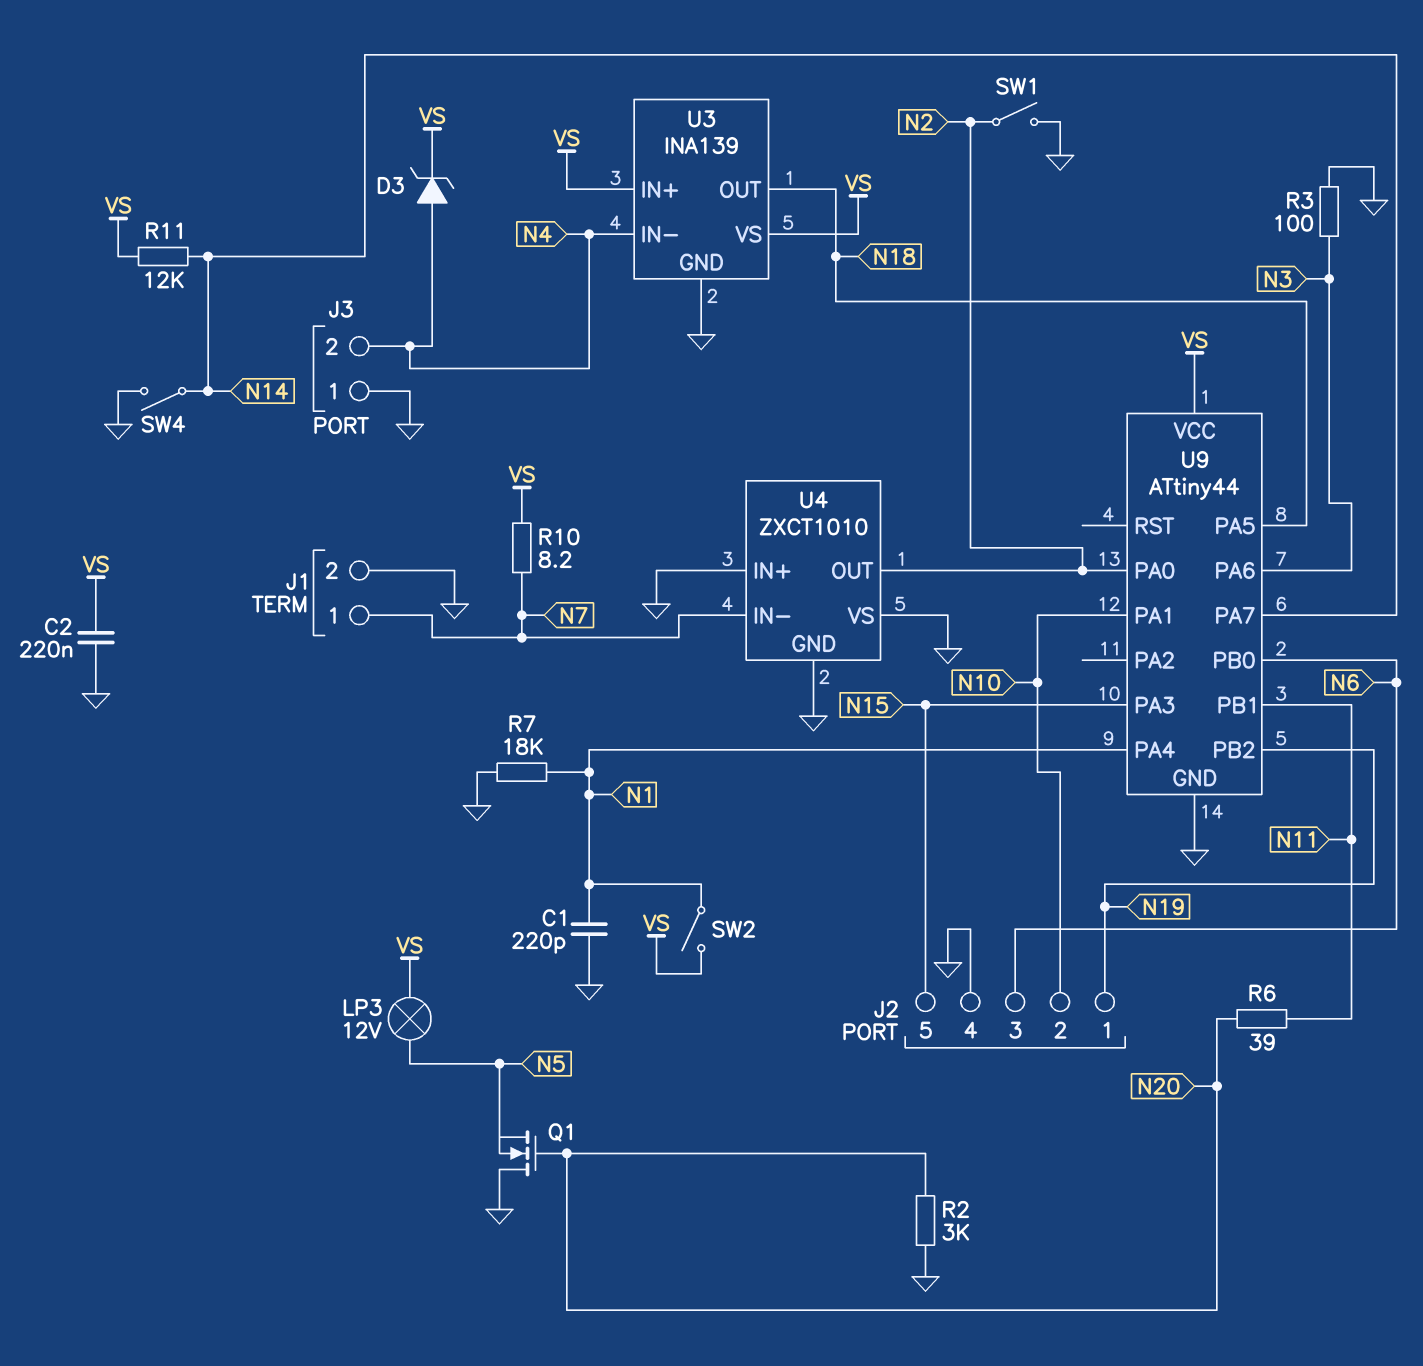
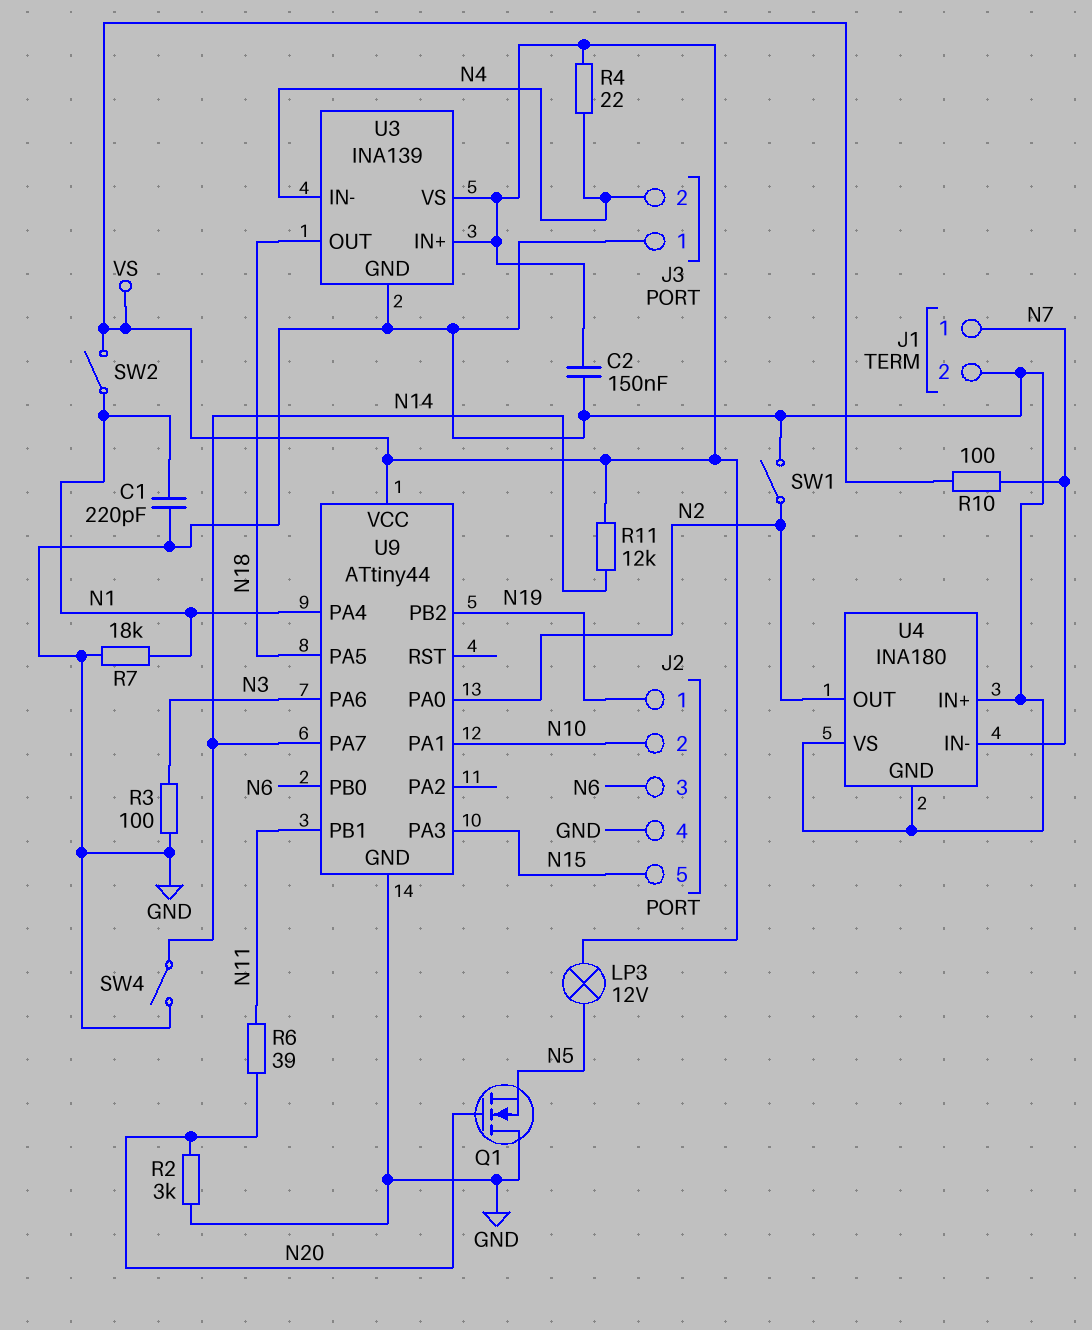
C2: 220nF (GND, VS) -> 150nF (GND, VS)
D3: zener (A N4, K VS) -> none
R4: none -> 22 (N4, VS)
R10: 8.2 (N7, VS) -> 100 (N7, VS)
U4: ZXCT1010 -> INA180

